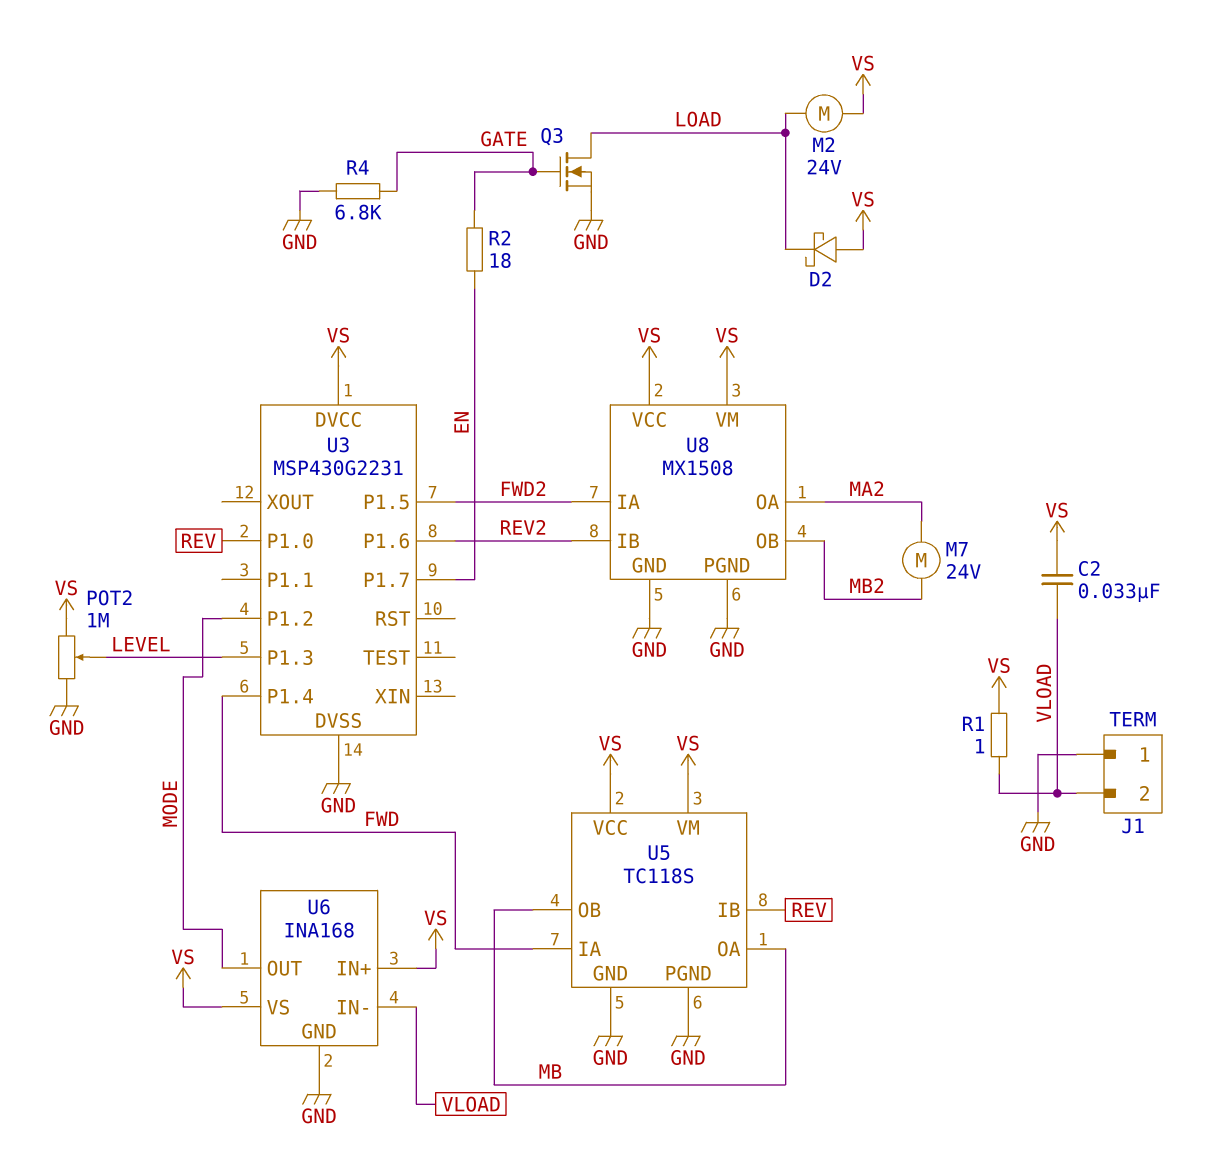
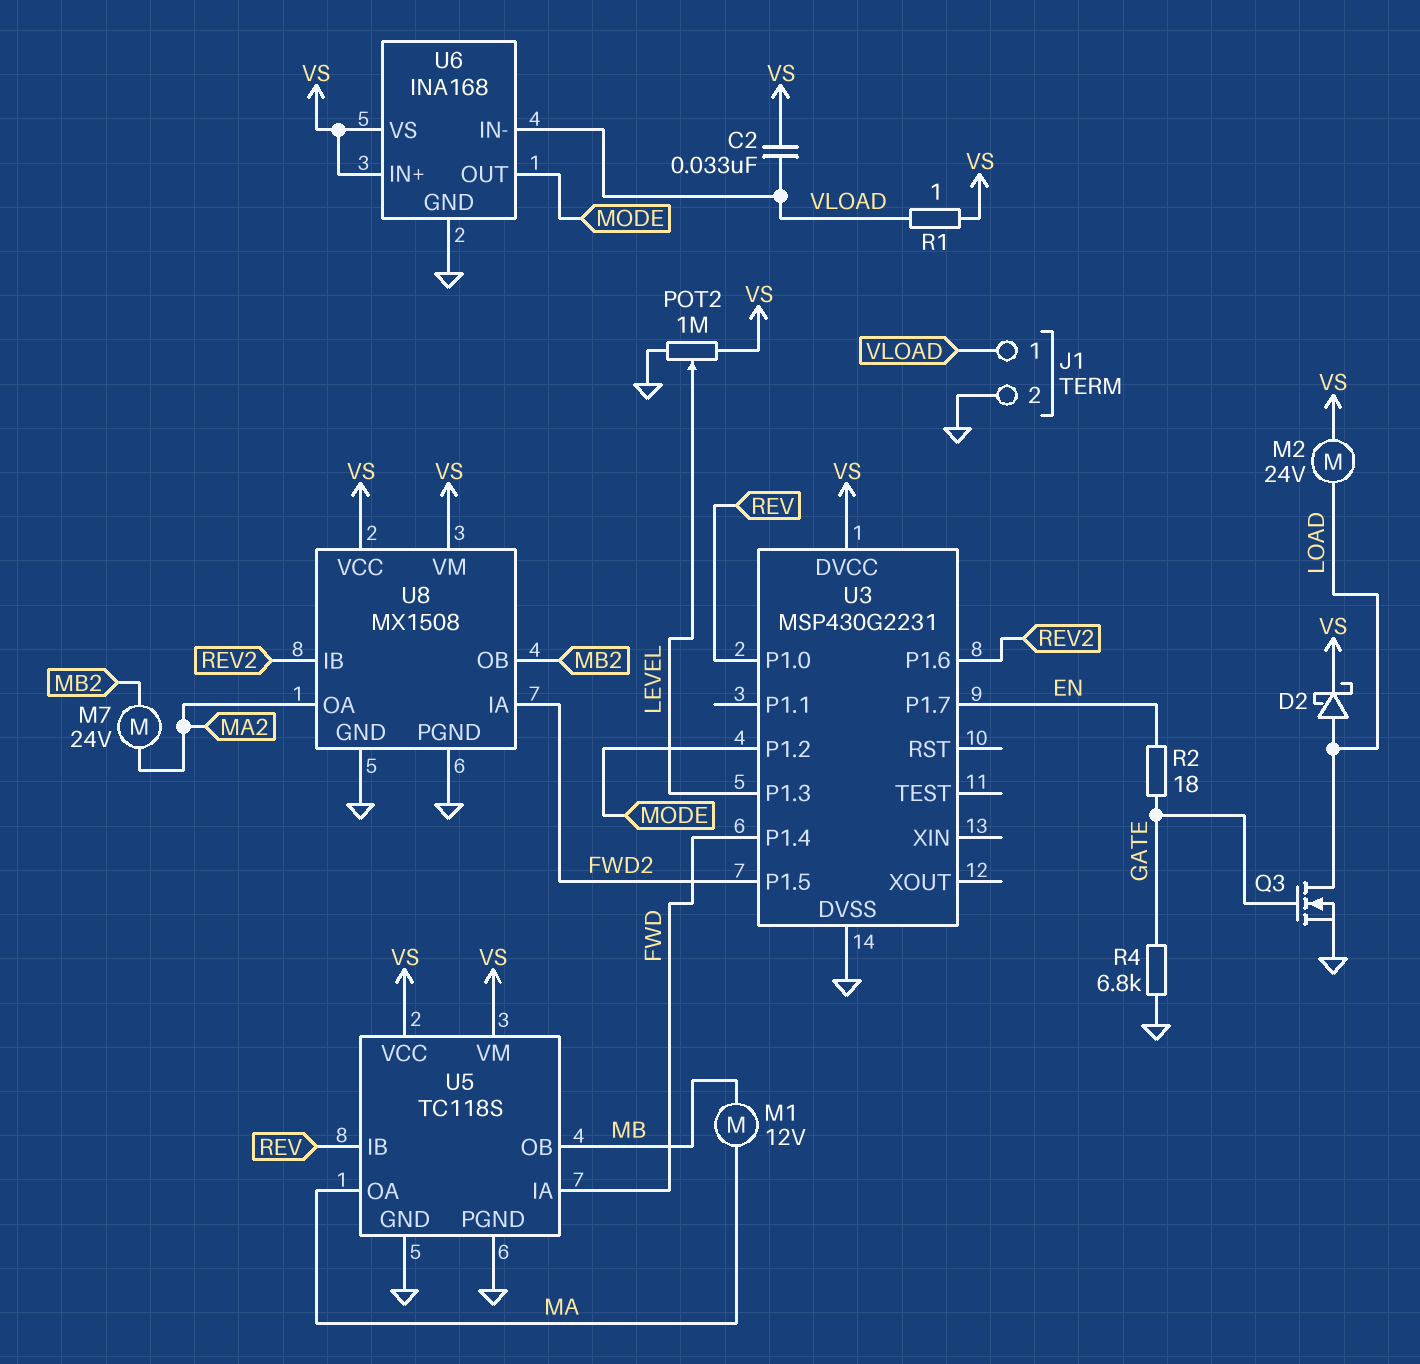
D2: schottky (A VS, K LOAD) -> schottky (A LOAD, K VS)
J1 pin 1: GND -> VLOAD
J1 pin 2: VLOAD -> GND
M1: none -> motor 12V (MA, MB)
U5 pin OA: MB -> MA

